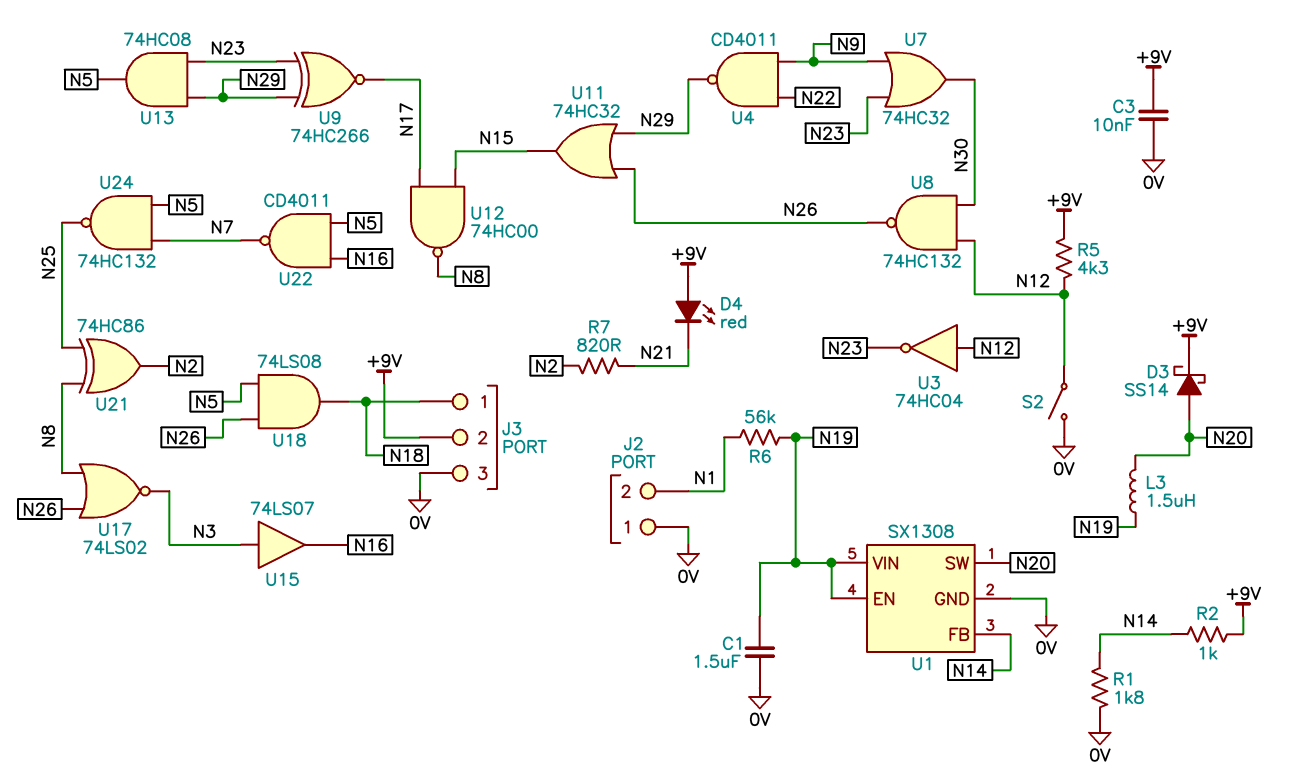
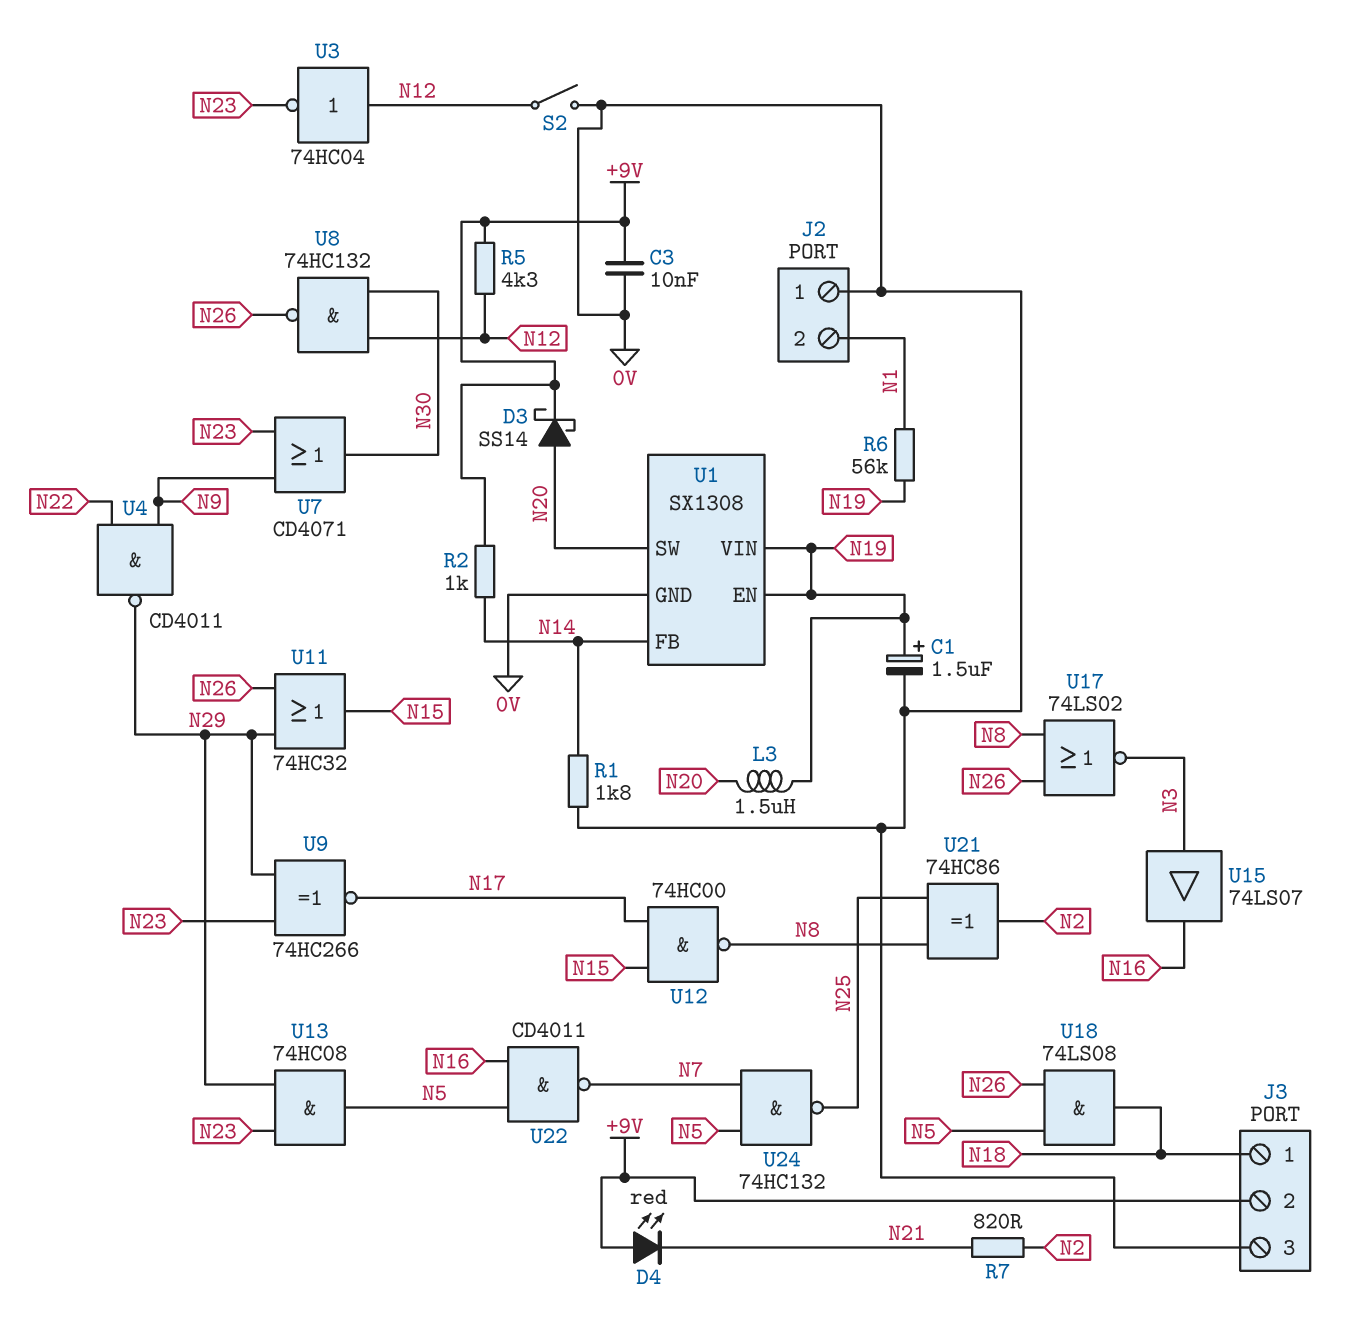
C1: 1.5uF (0V, N19) -> 1.5uF (plus N19, minus 0V)
U7: OR 74HC32 (in N9, in N23, out N30) -> OR CD4071 (in N9, in N23, out N30)

